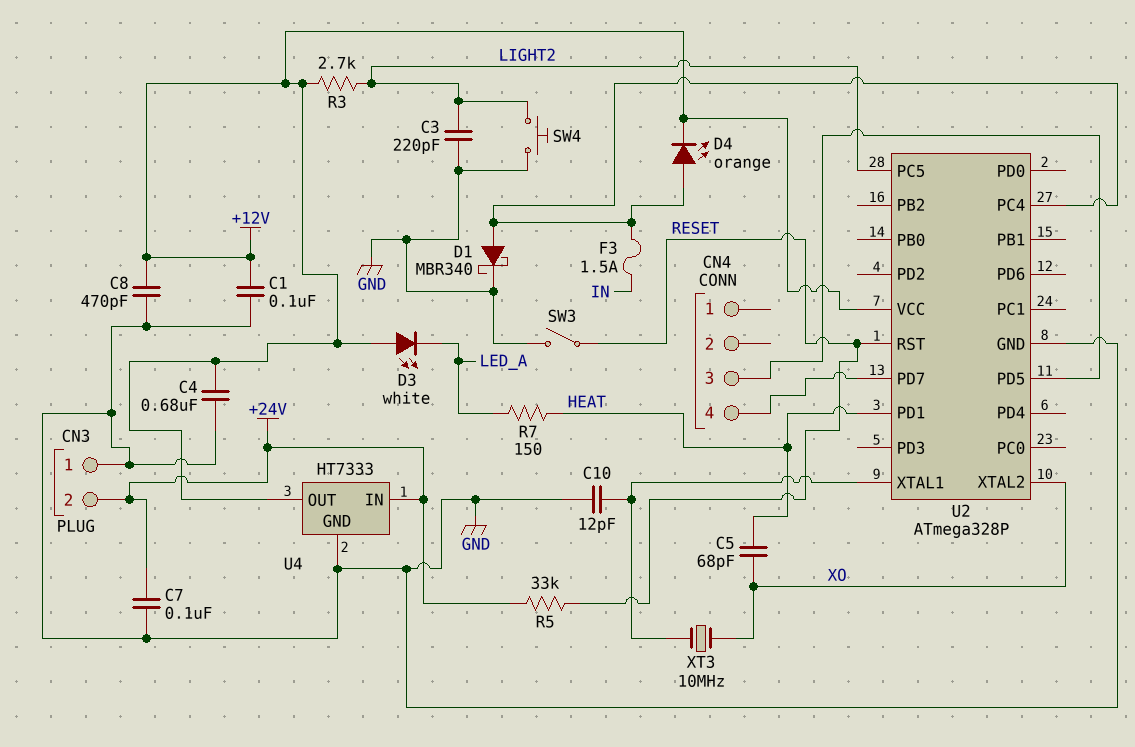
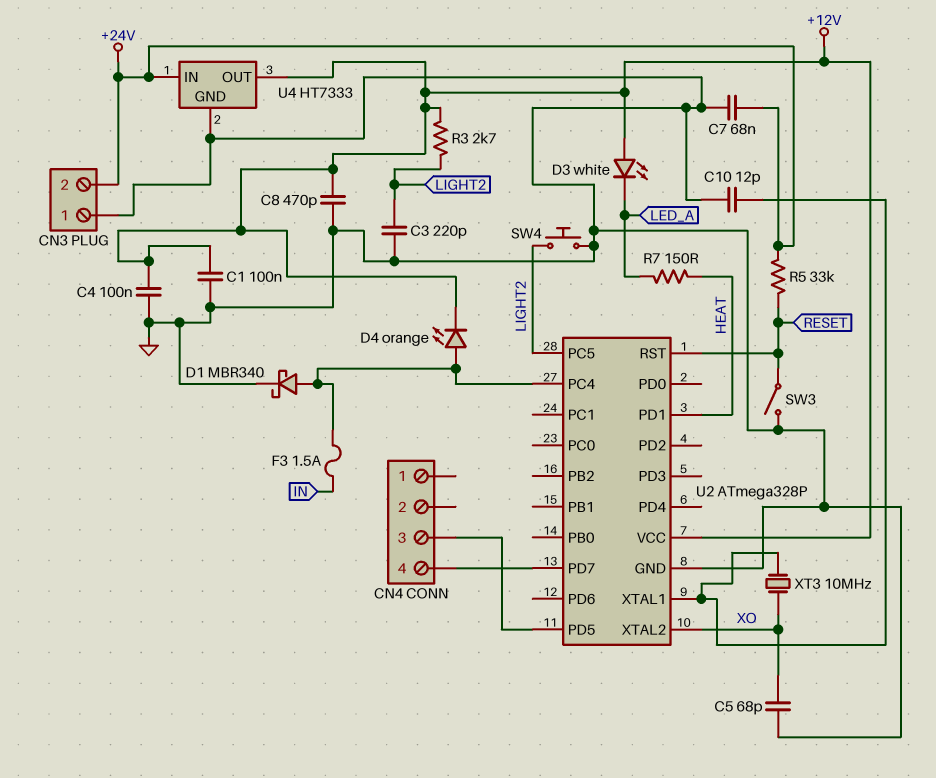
C4: 680nF (+12V, GND) -> 100nF (+12V, GND)
C5: 68pF (HEAT, XO) -> 68pF (GND, XO)
C7: 100nF (+24V, GND) -> 68nF (+24V, GND)

